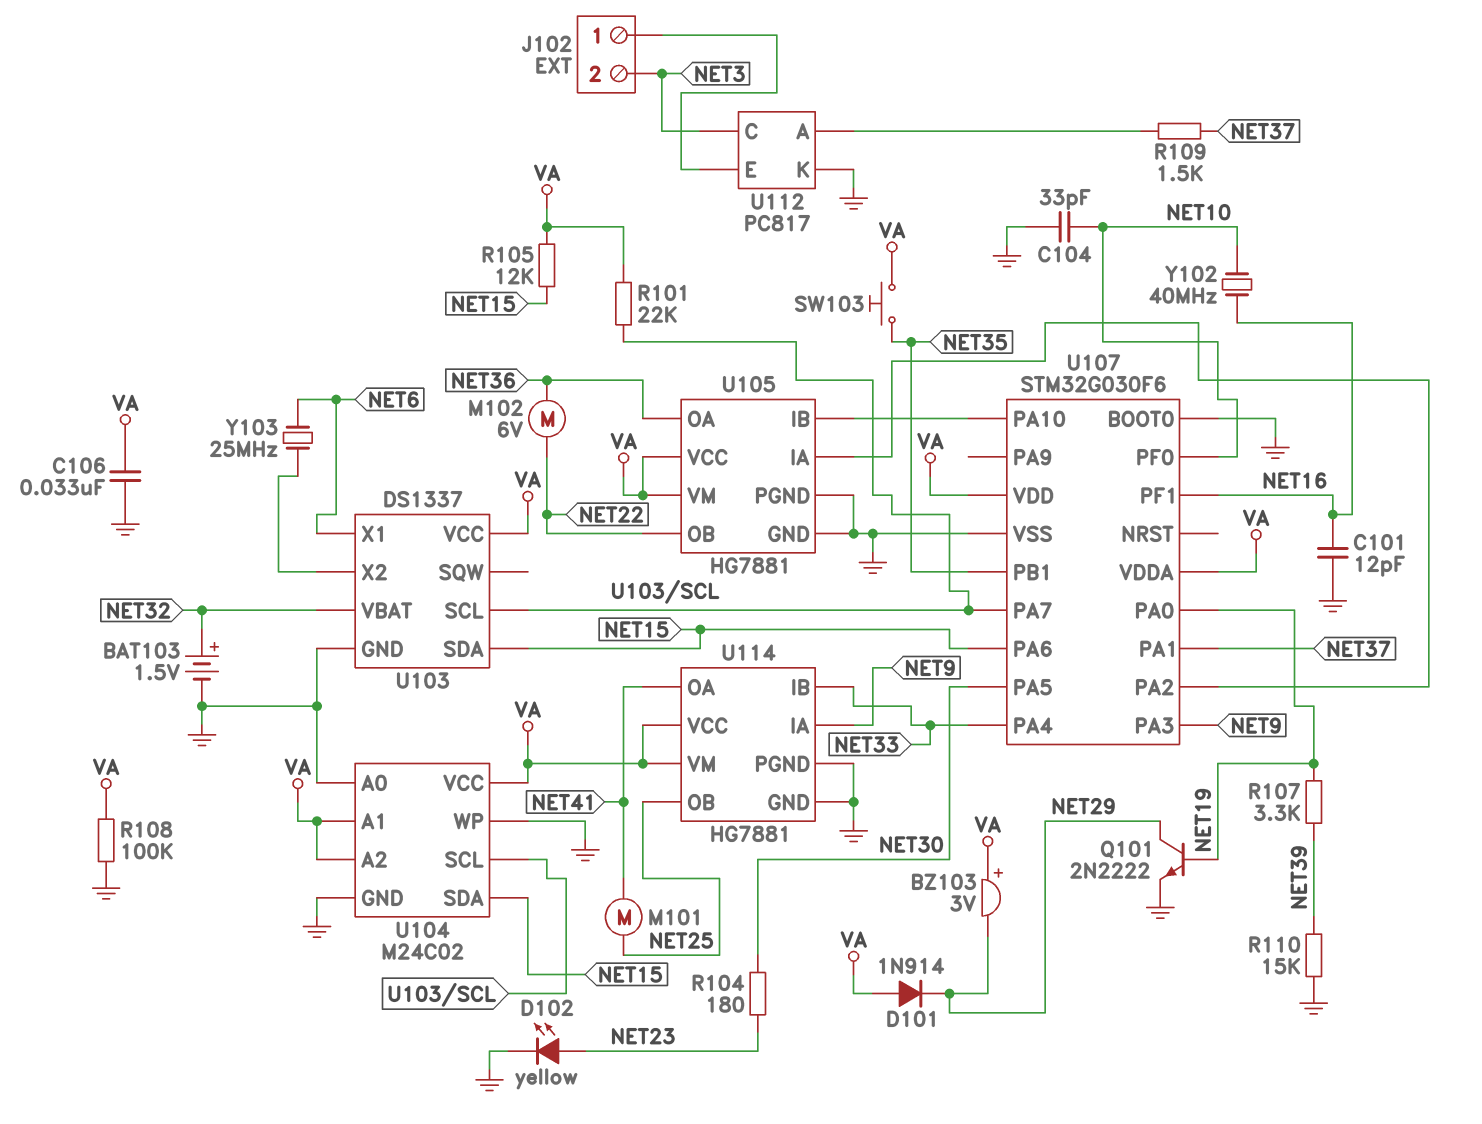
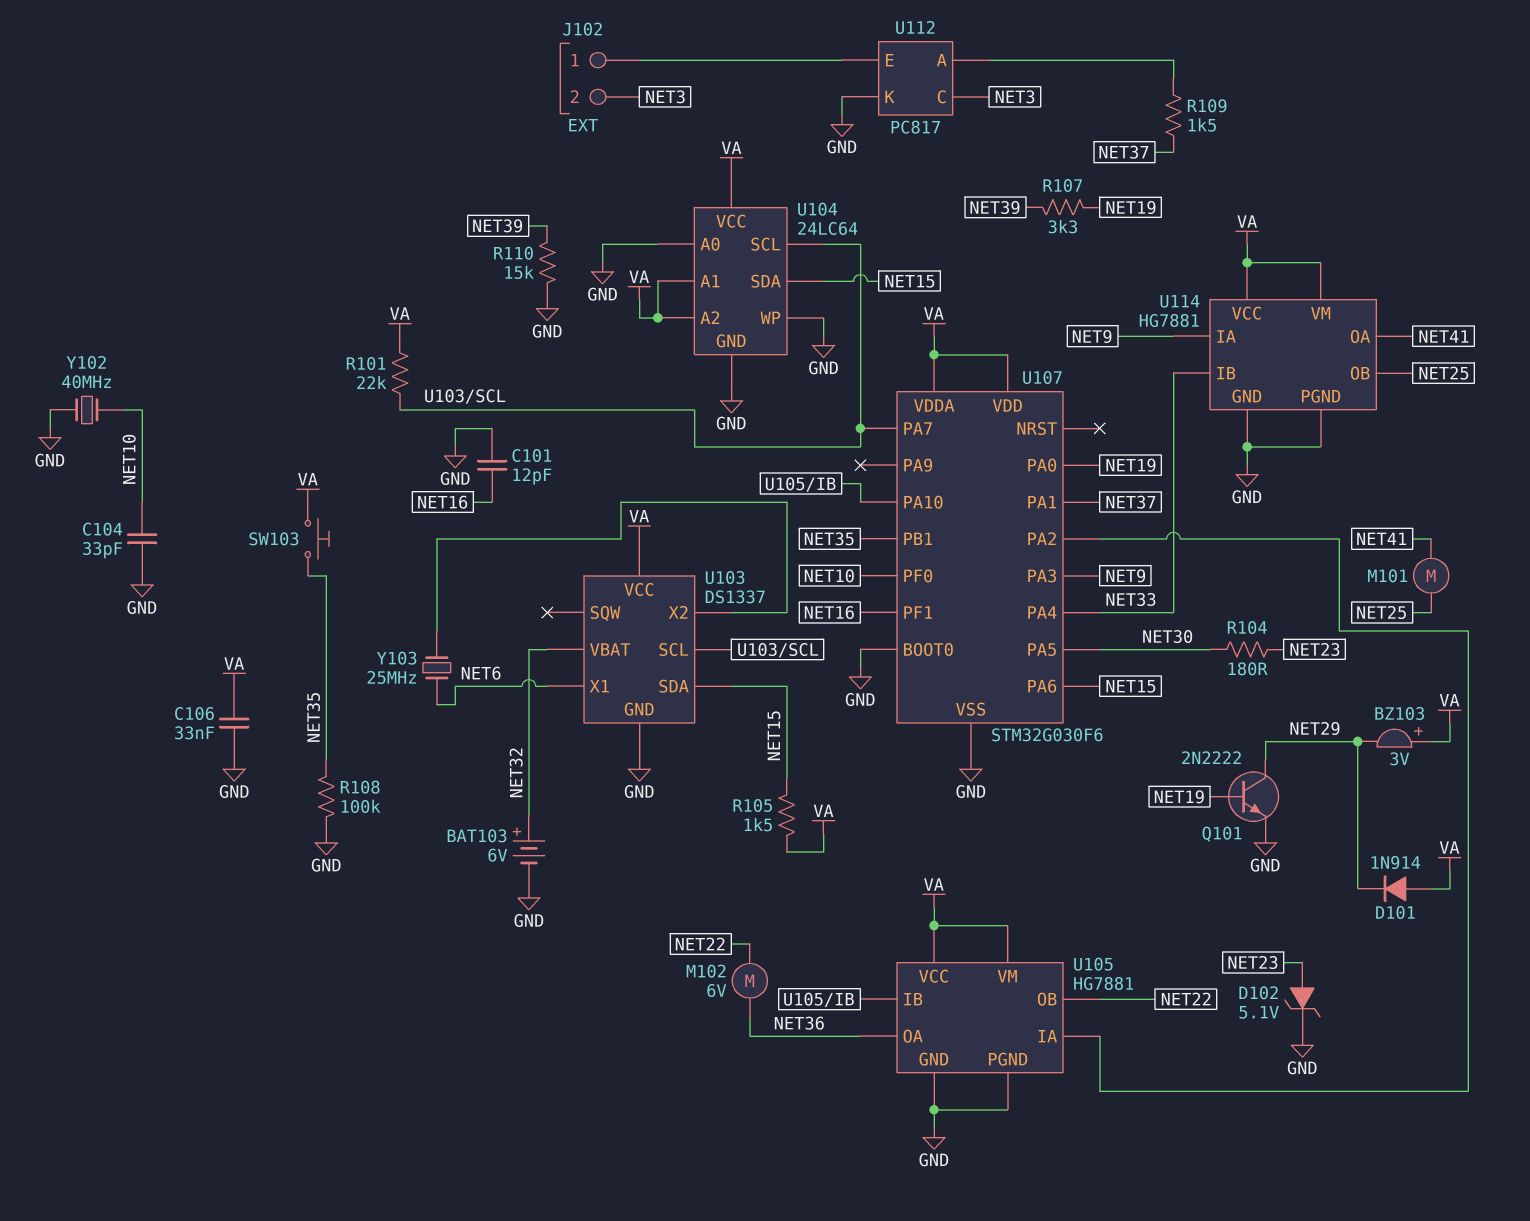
BAT103: 1.5V (plus NET32, minus GND) -> 6V (plus NET32, minus GND)
D102: LED yellow (A NET23, K GND) -> zener 5.1V (A NET23, K GND)
R105: 12k (NET15, VA) -> 1.5k (NET15, VA)
R108: 100k (GND, VA) -> 100k (GND, NET35)
U104: M24C02 -> 24LC64
Y102: 40MHz (NET10, NET16) -> 40MHz (GND, NET10)

